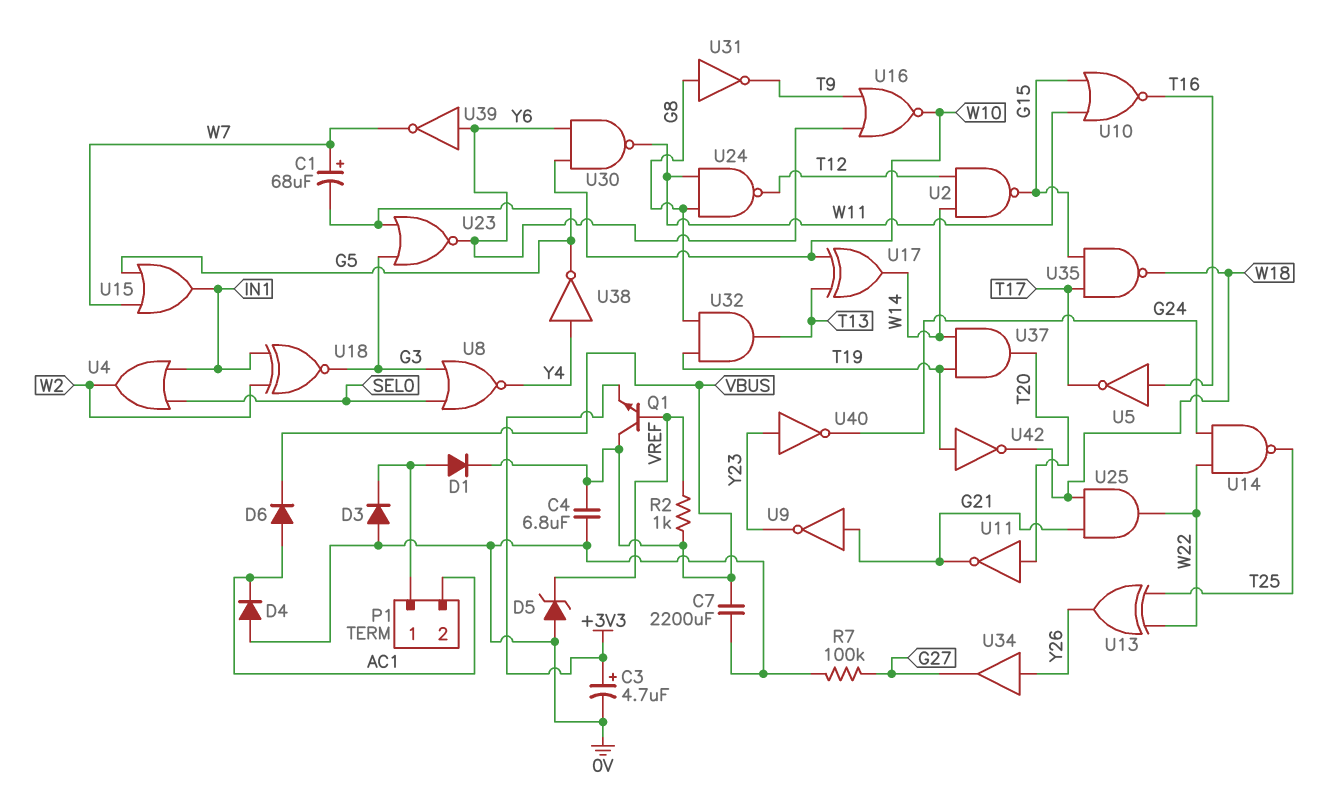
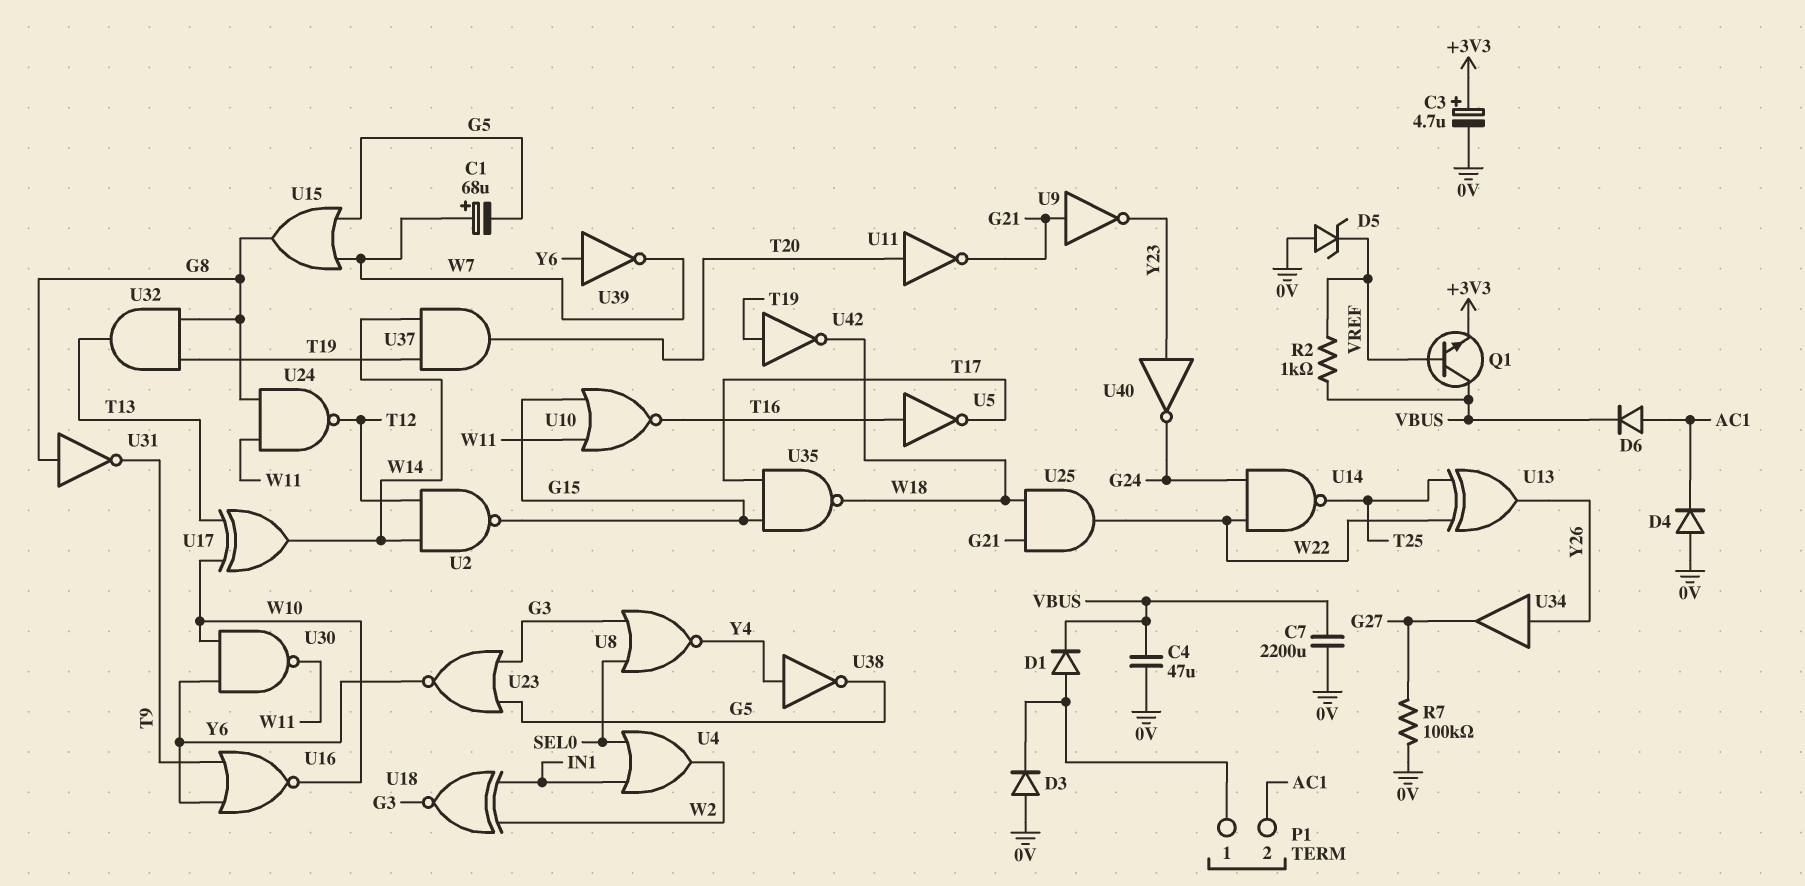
C4: 6.8uF (0V, VBUS) -> 47uF (0V, VBUS)
U15: OR (in G5, in W7, out IN1) -> OR (in G5, in W7, out G8)

